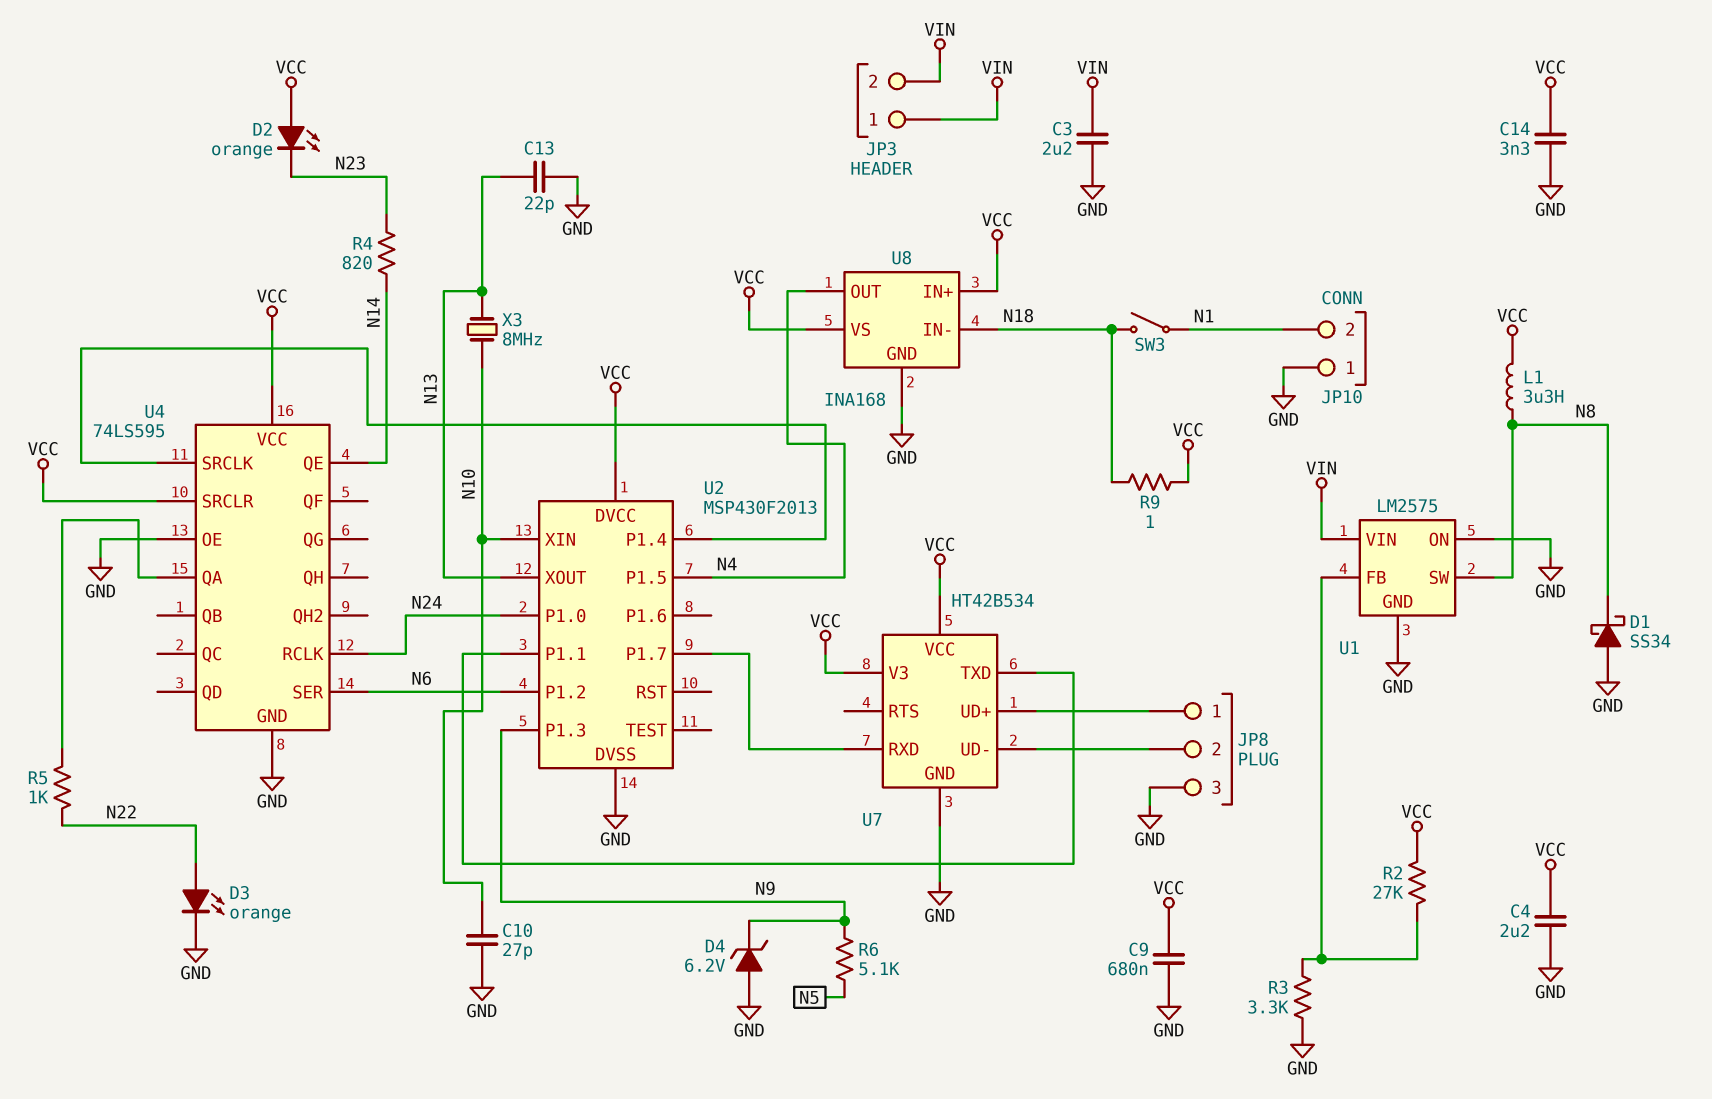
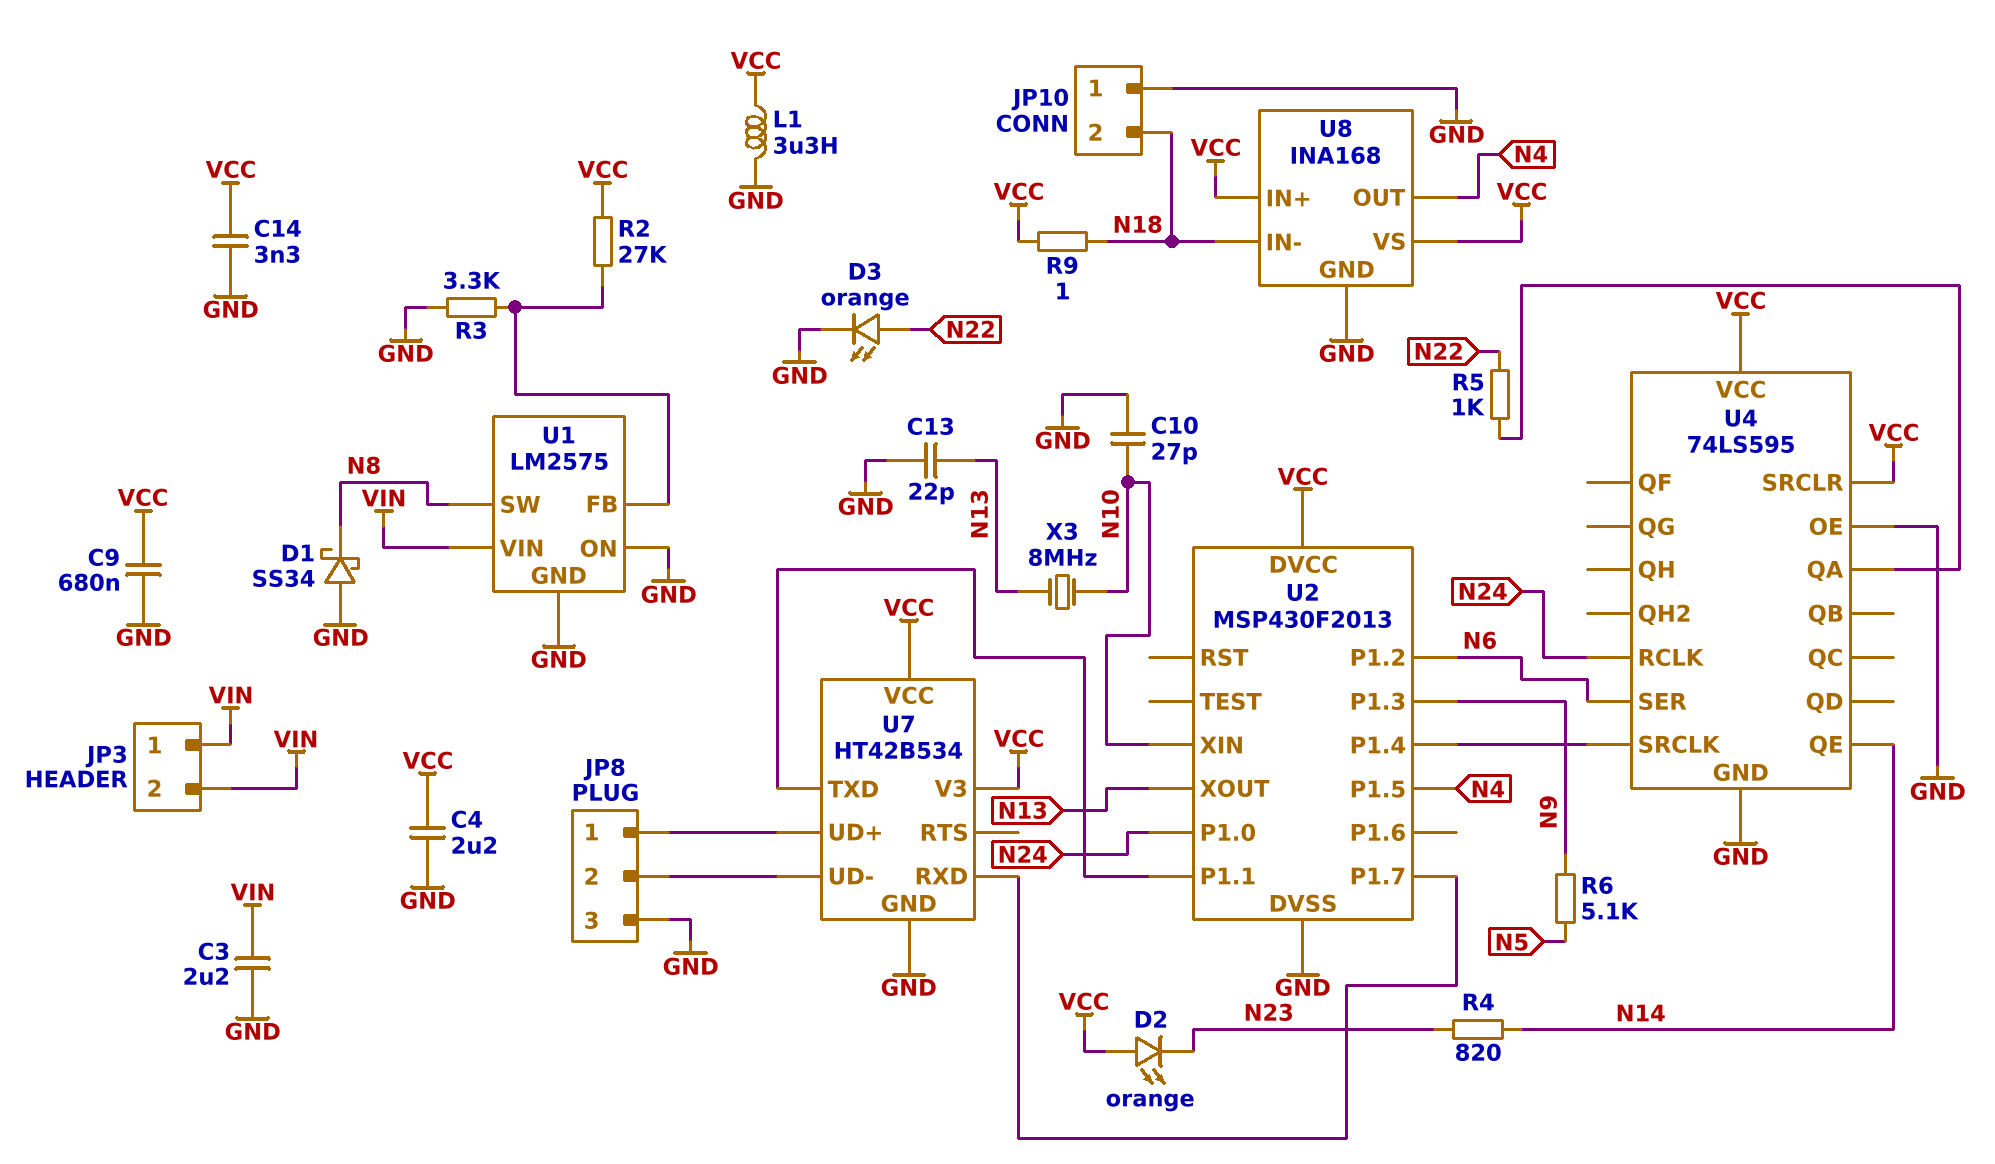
D4: zener 6.2V (A GND, K N9) -> none
JP10 pin 2: N1 -> N18
L1: 3.3uH (N8, VCC) -> 3.3uH (GND, VCC)
SW3: switch (N1, N18) -> none

